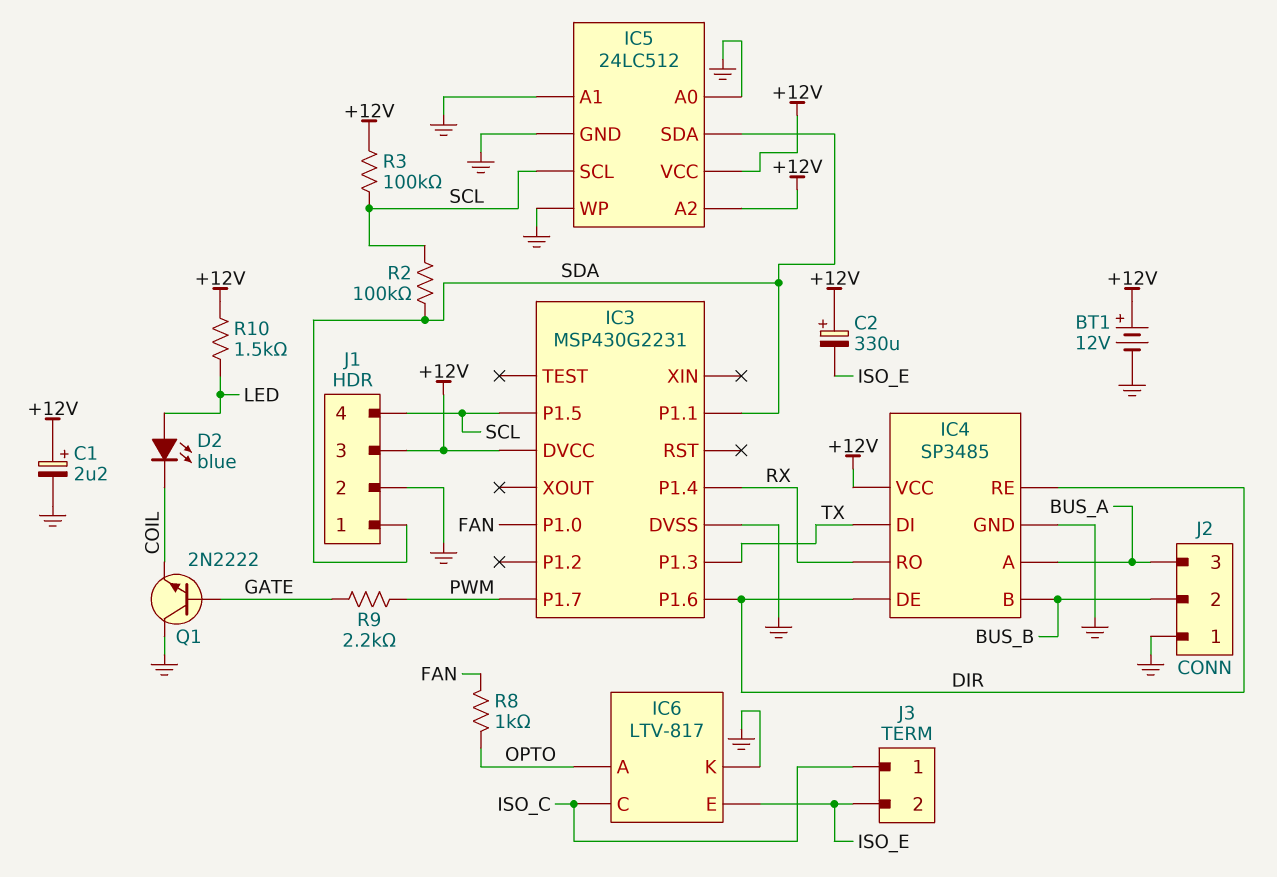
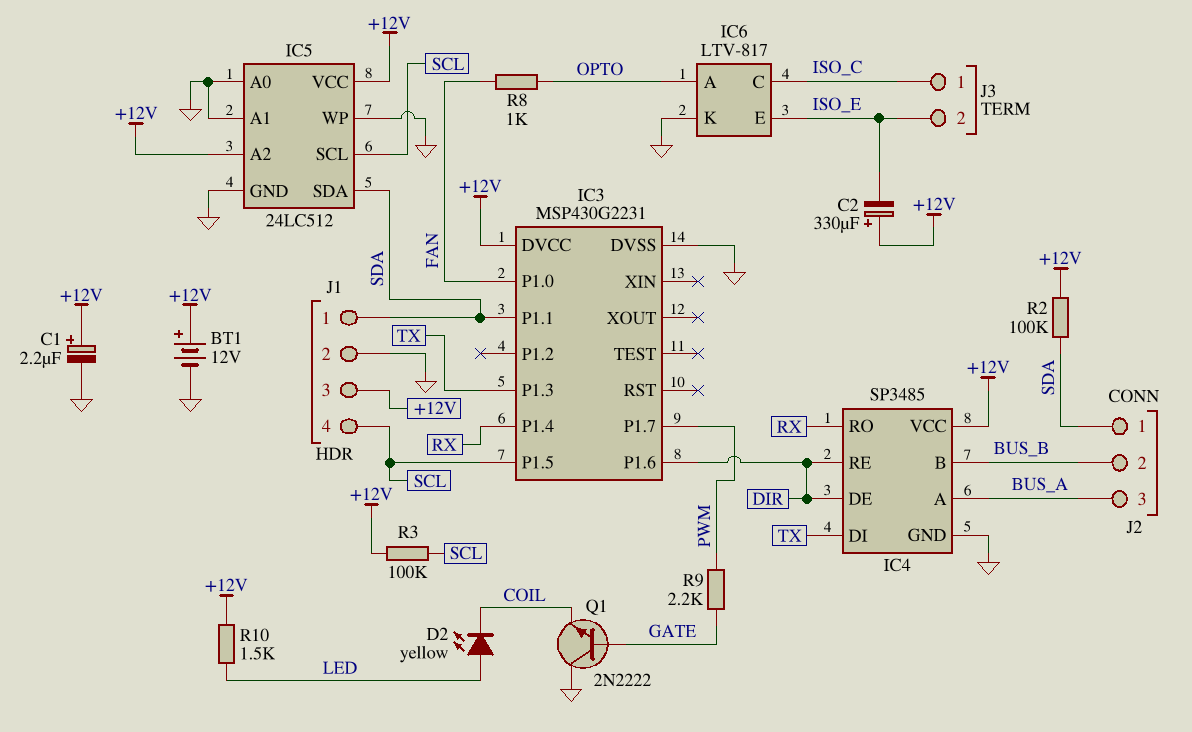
D2: LED blue (A LED, K COIL) -> LED yellow (A LED, K COIL)
J2 pin 1: GND -> SDA
R2: 100k (SCL, SDA) -> 100k (+12V, SDA)

